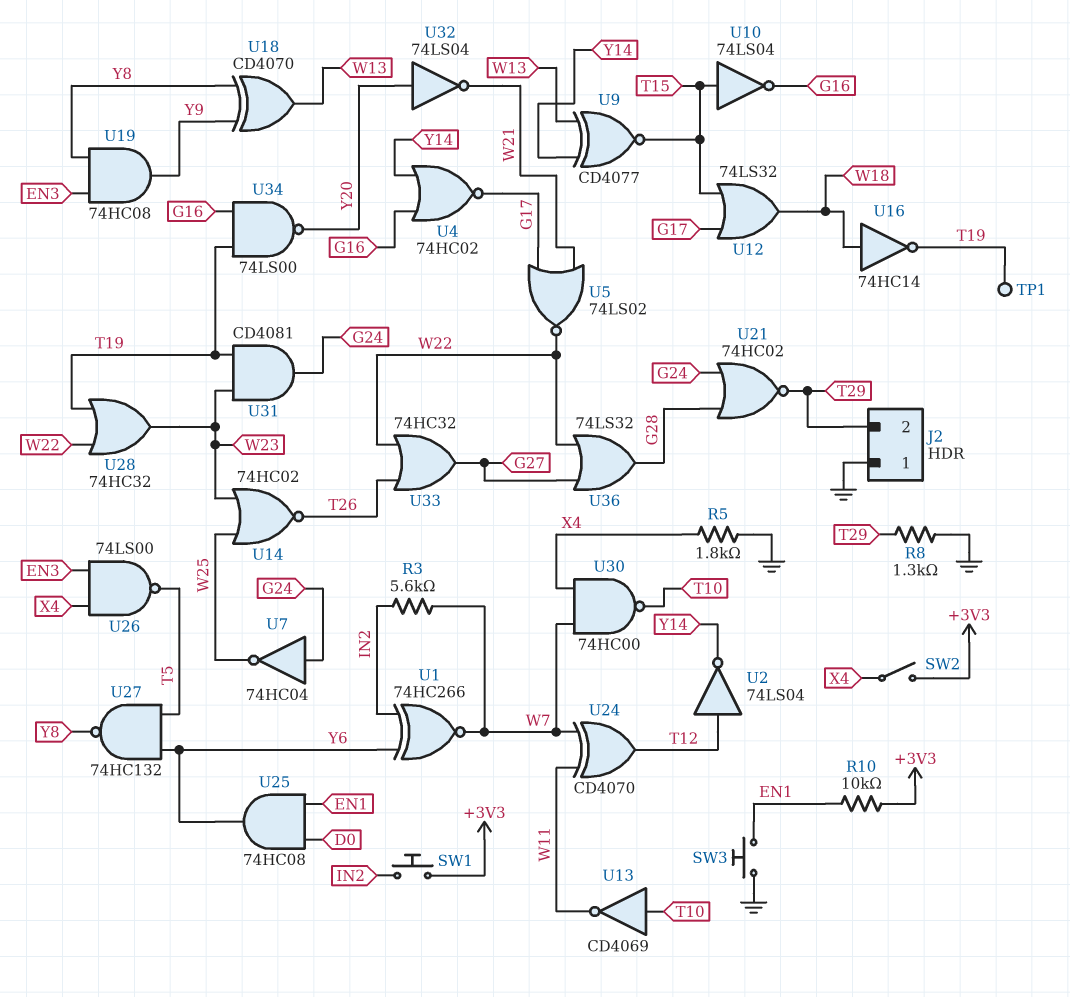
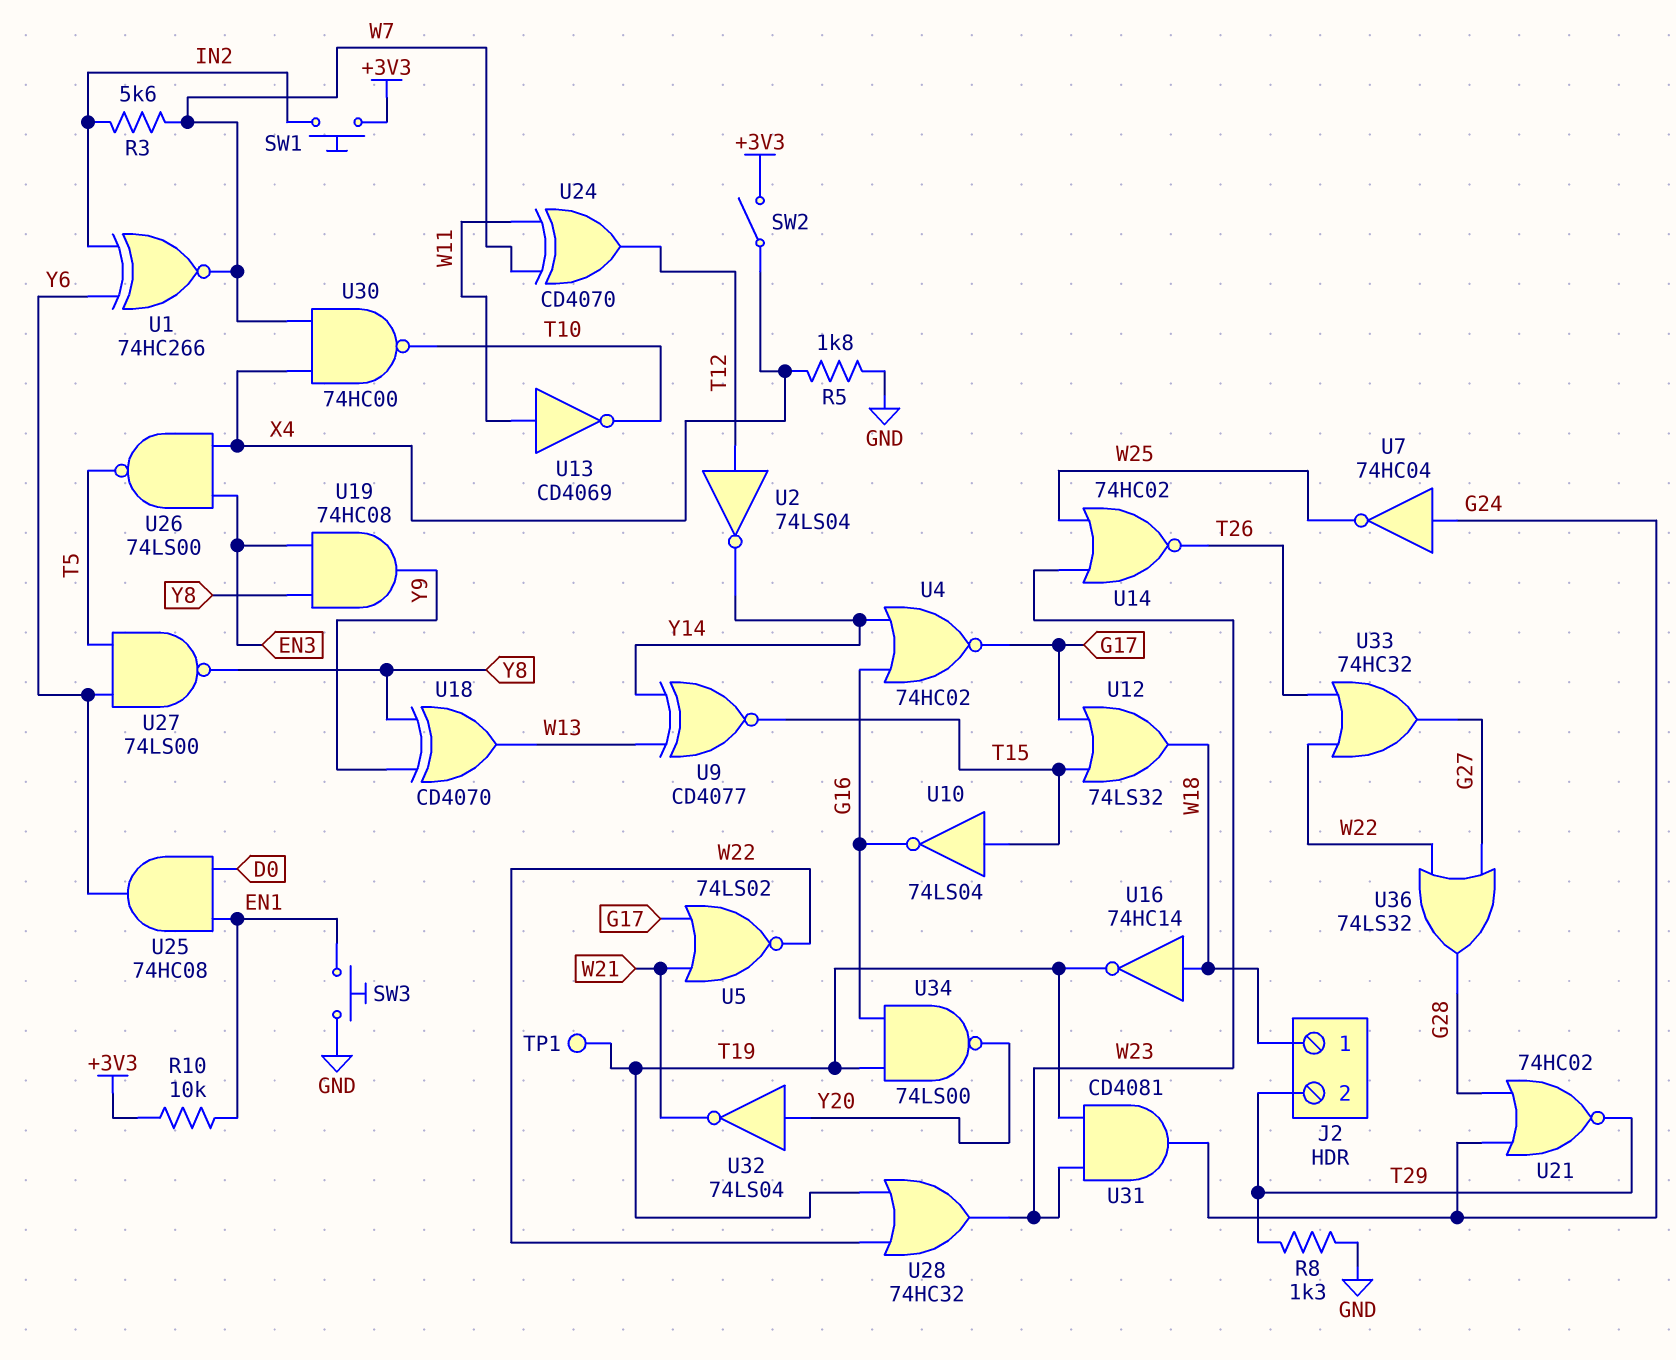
J2 pin 1: GND -> W18
U13: NOT CD4069 (in T10, out W11) -> NOT CD4069 (in W11, out T10)
U27: NAND 74HC132 (in T5, in Y6, out Y8) -> NAND 74LS00 (in T5, in Y6, out Y8)

